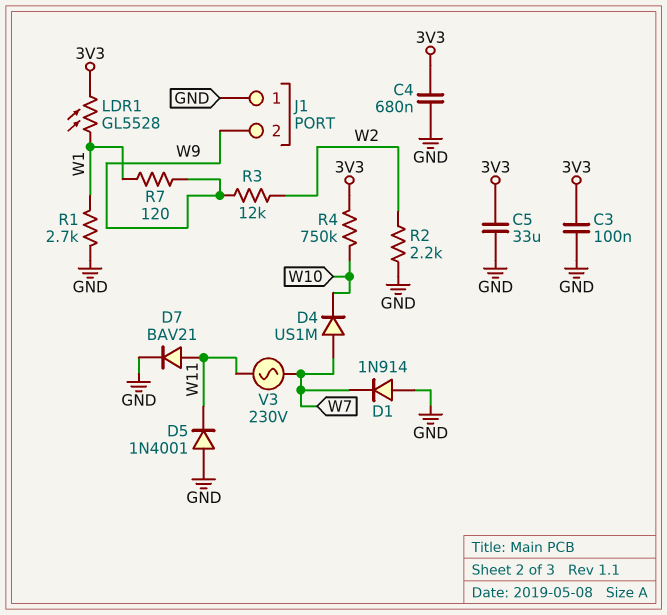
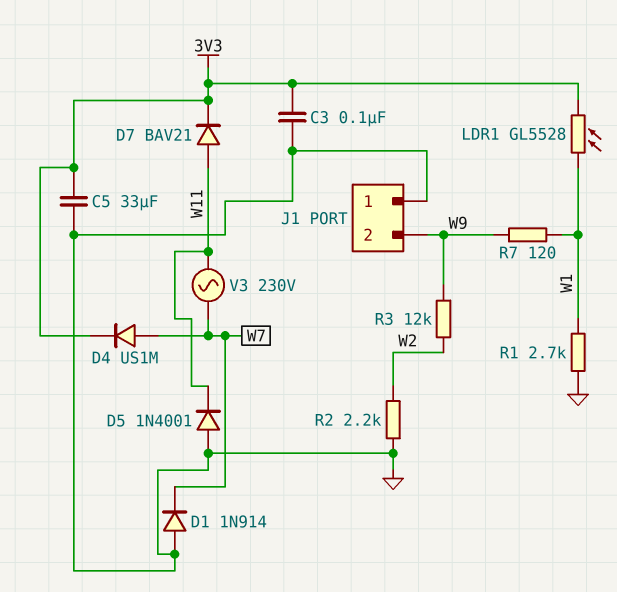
C4: 680nF (3V3, GND) -> none
D4: diode US1M (A W7, K W10) -> diode US1M (A W7, K 3V3)
D7: diode BAV21 (A W11, K GND) -> diode BAV21 (A W11, K 3V3)
R4: 750k (3V3, W10) -> none

